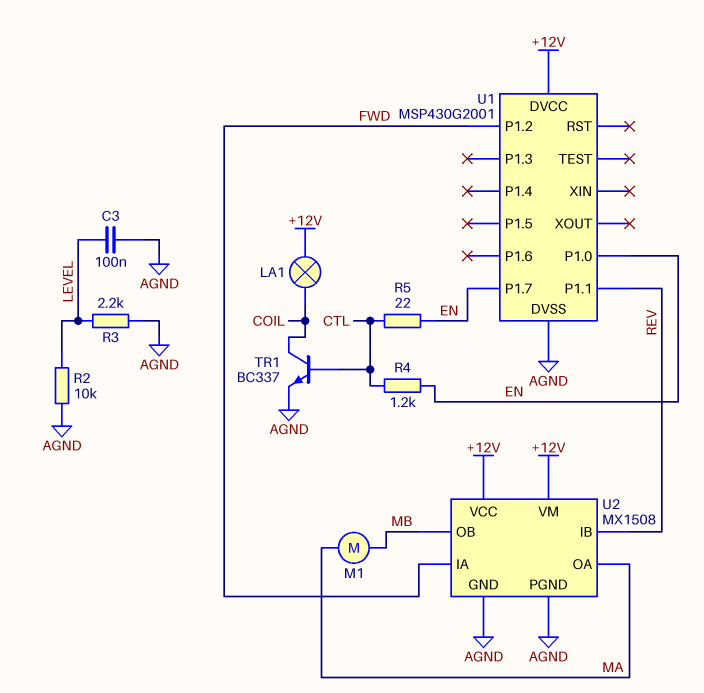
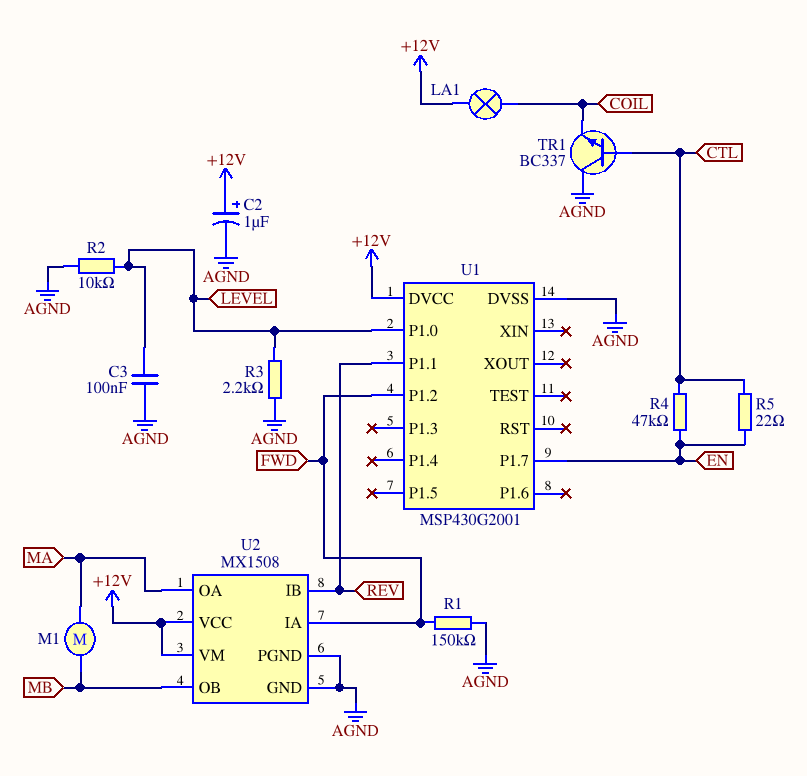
C2: none -> 1uF (plus +12V, minus AGND)
R1: none -> 150k (AGND, FWD)
R4: 1.2k (CTL, EN) -> 47k (CTL, EN)
TR1: NPN BC337 (B CTL, C COIL, E AGND) -> NPN BC337 (B CTL, C AGND, E COIL)
U1 pin P1.0: EN -> LEVEL

